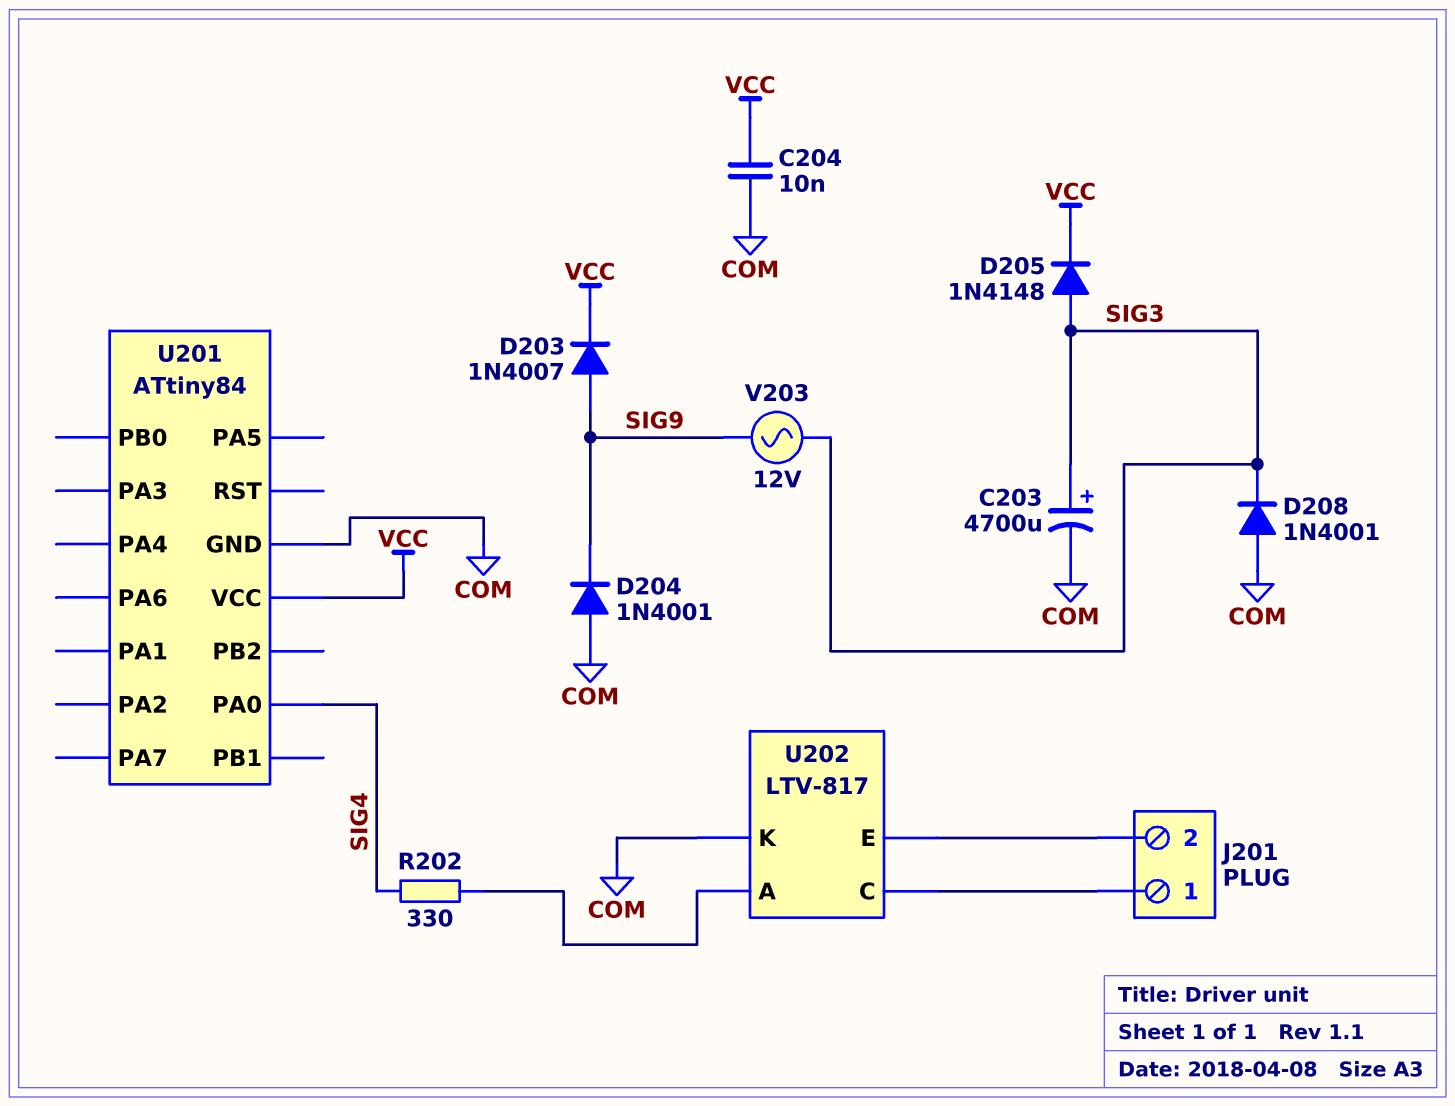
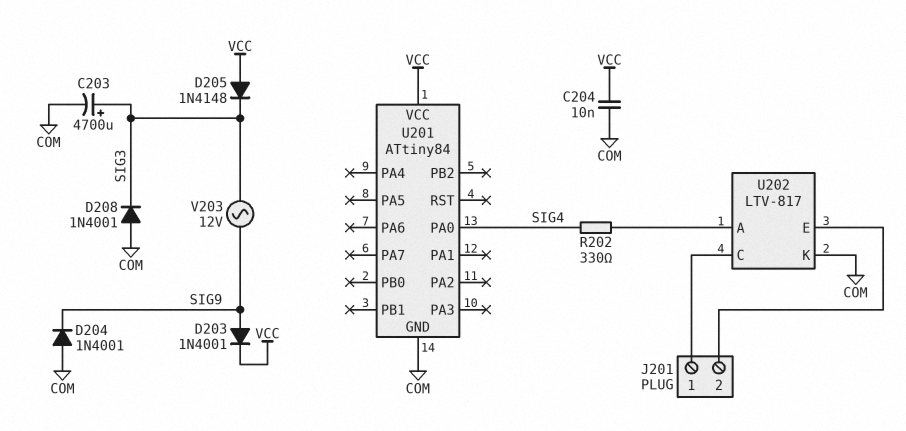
D203: diode 1N4007 (A SIG9, K VCC) -> diode 1N4001 (A SIG9, K VCC)
D205: diode 1N4148 (A SIG3, K VCC) -> diode 1N4148 (A VCC, K SIG3)

